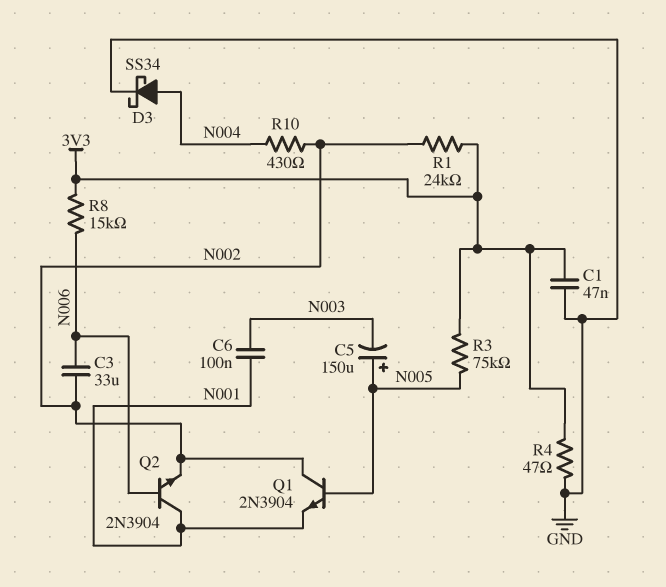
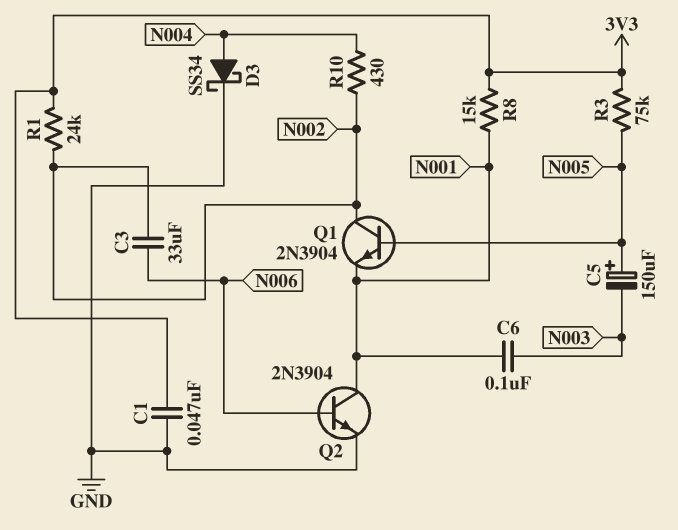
Q2: NPN 2N3904 (B N006, C N001, E N002) -> NPN 2N3904 (B N006, C N001, E GND)
R4: 47 (3V3, GND) -> none
R8: 15k (3V3, N006) -> 15k (3V3, N001)

